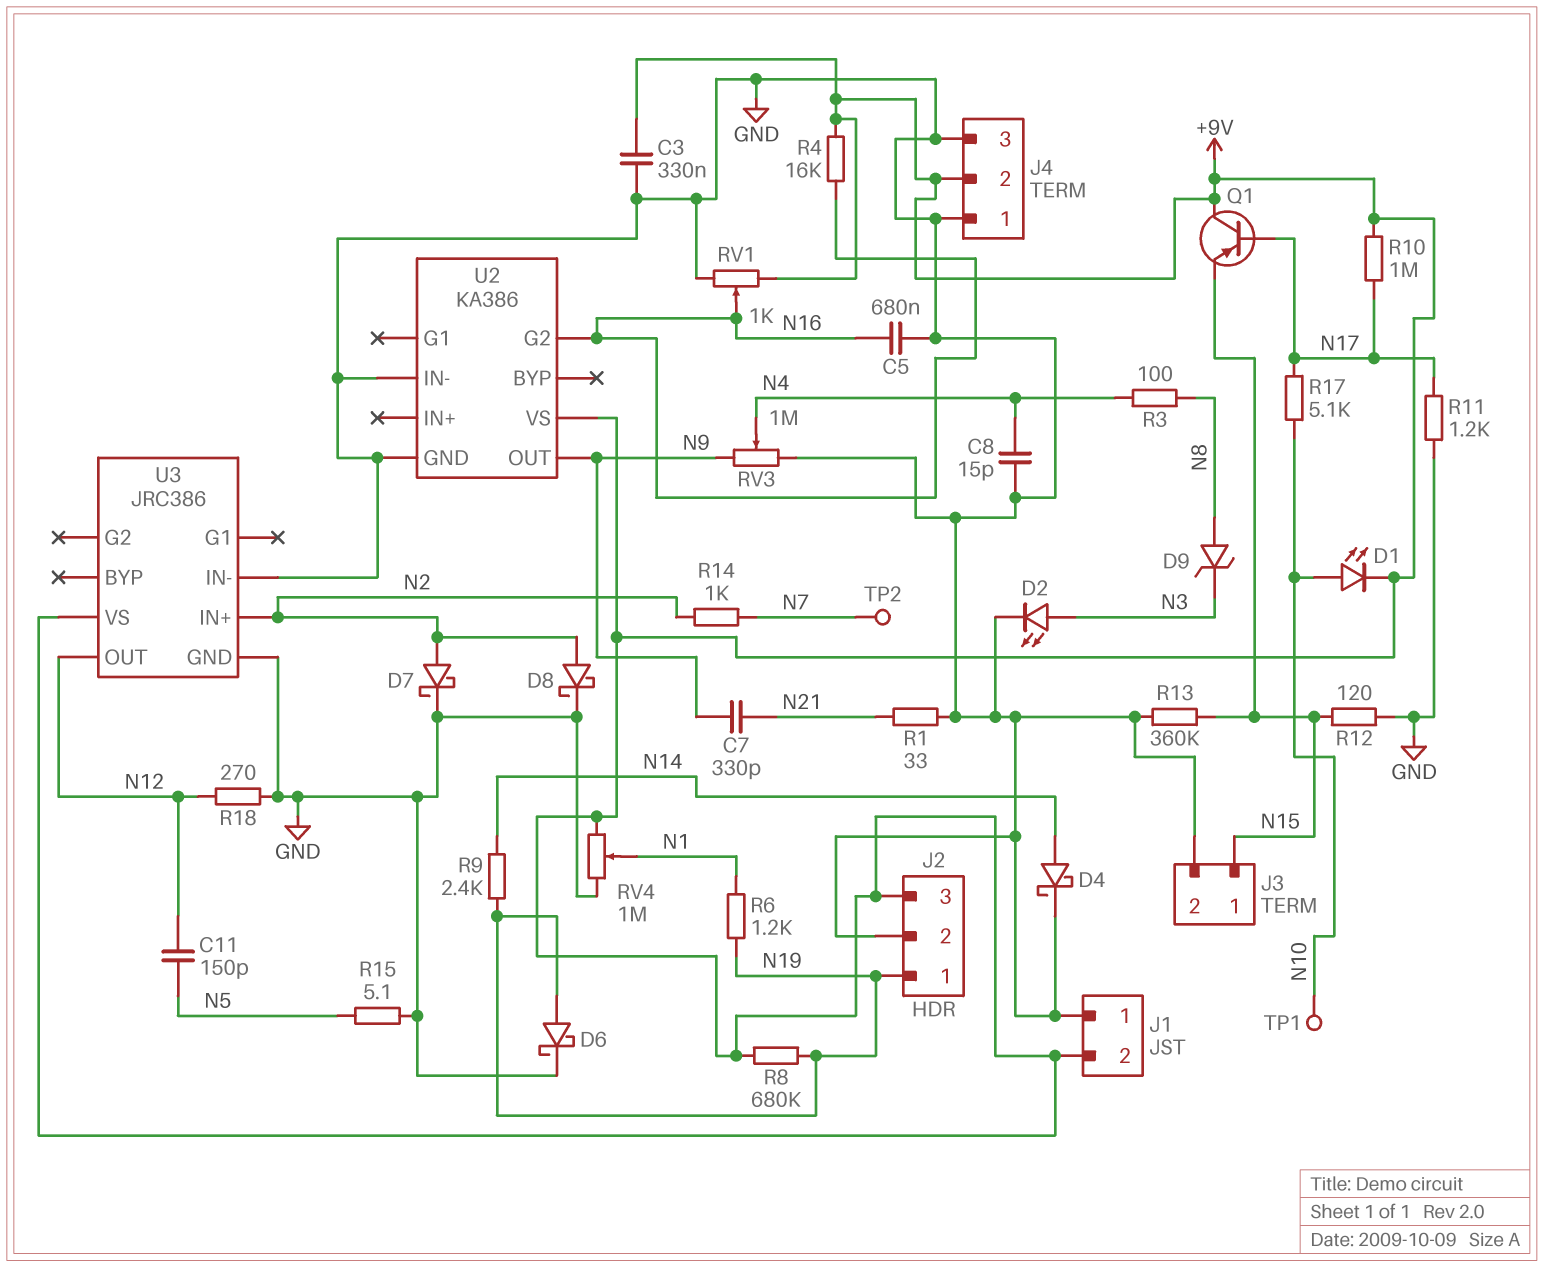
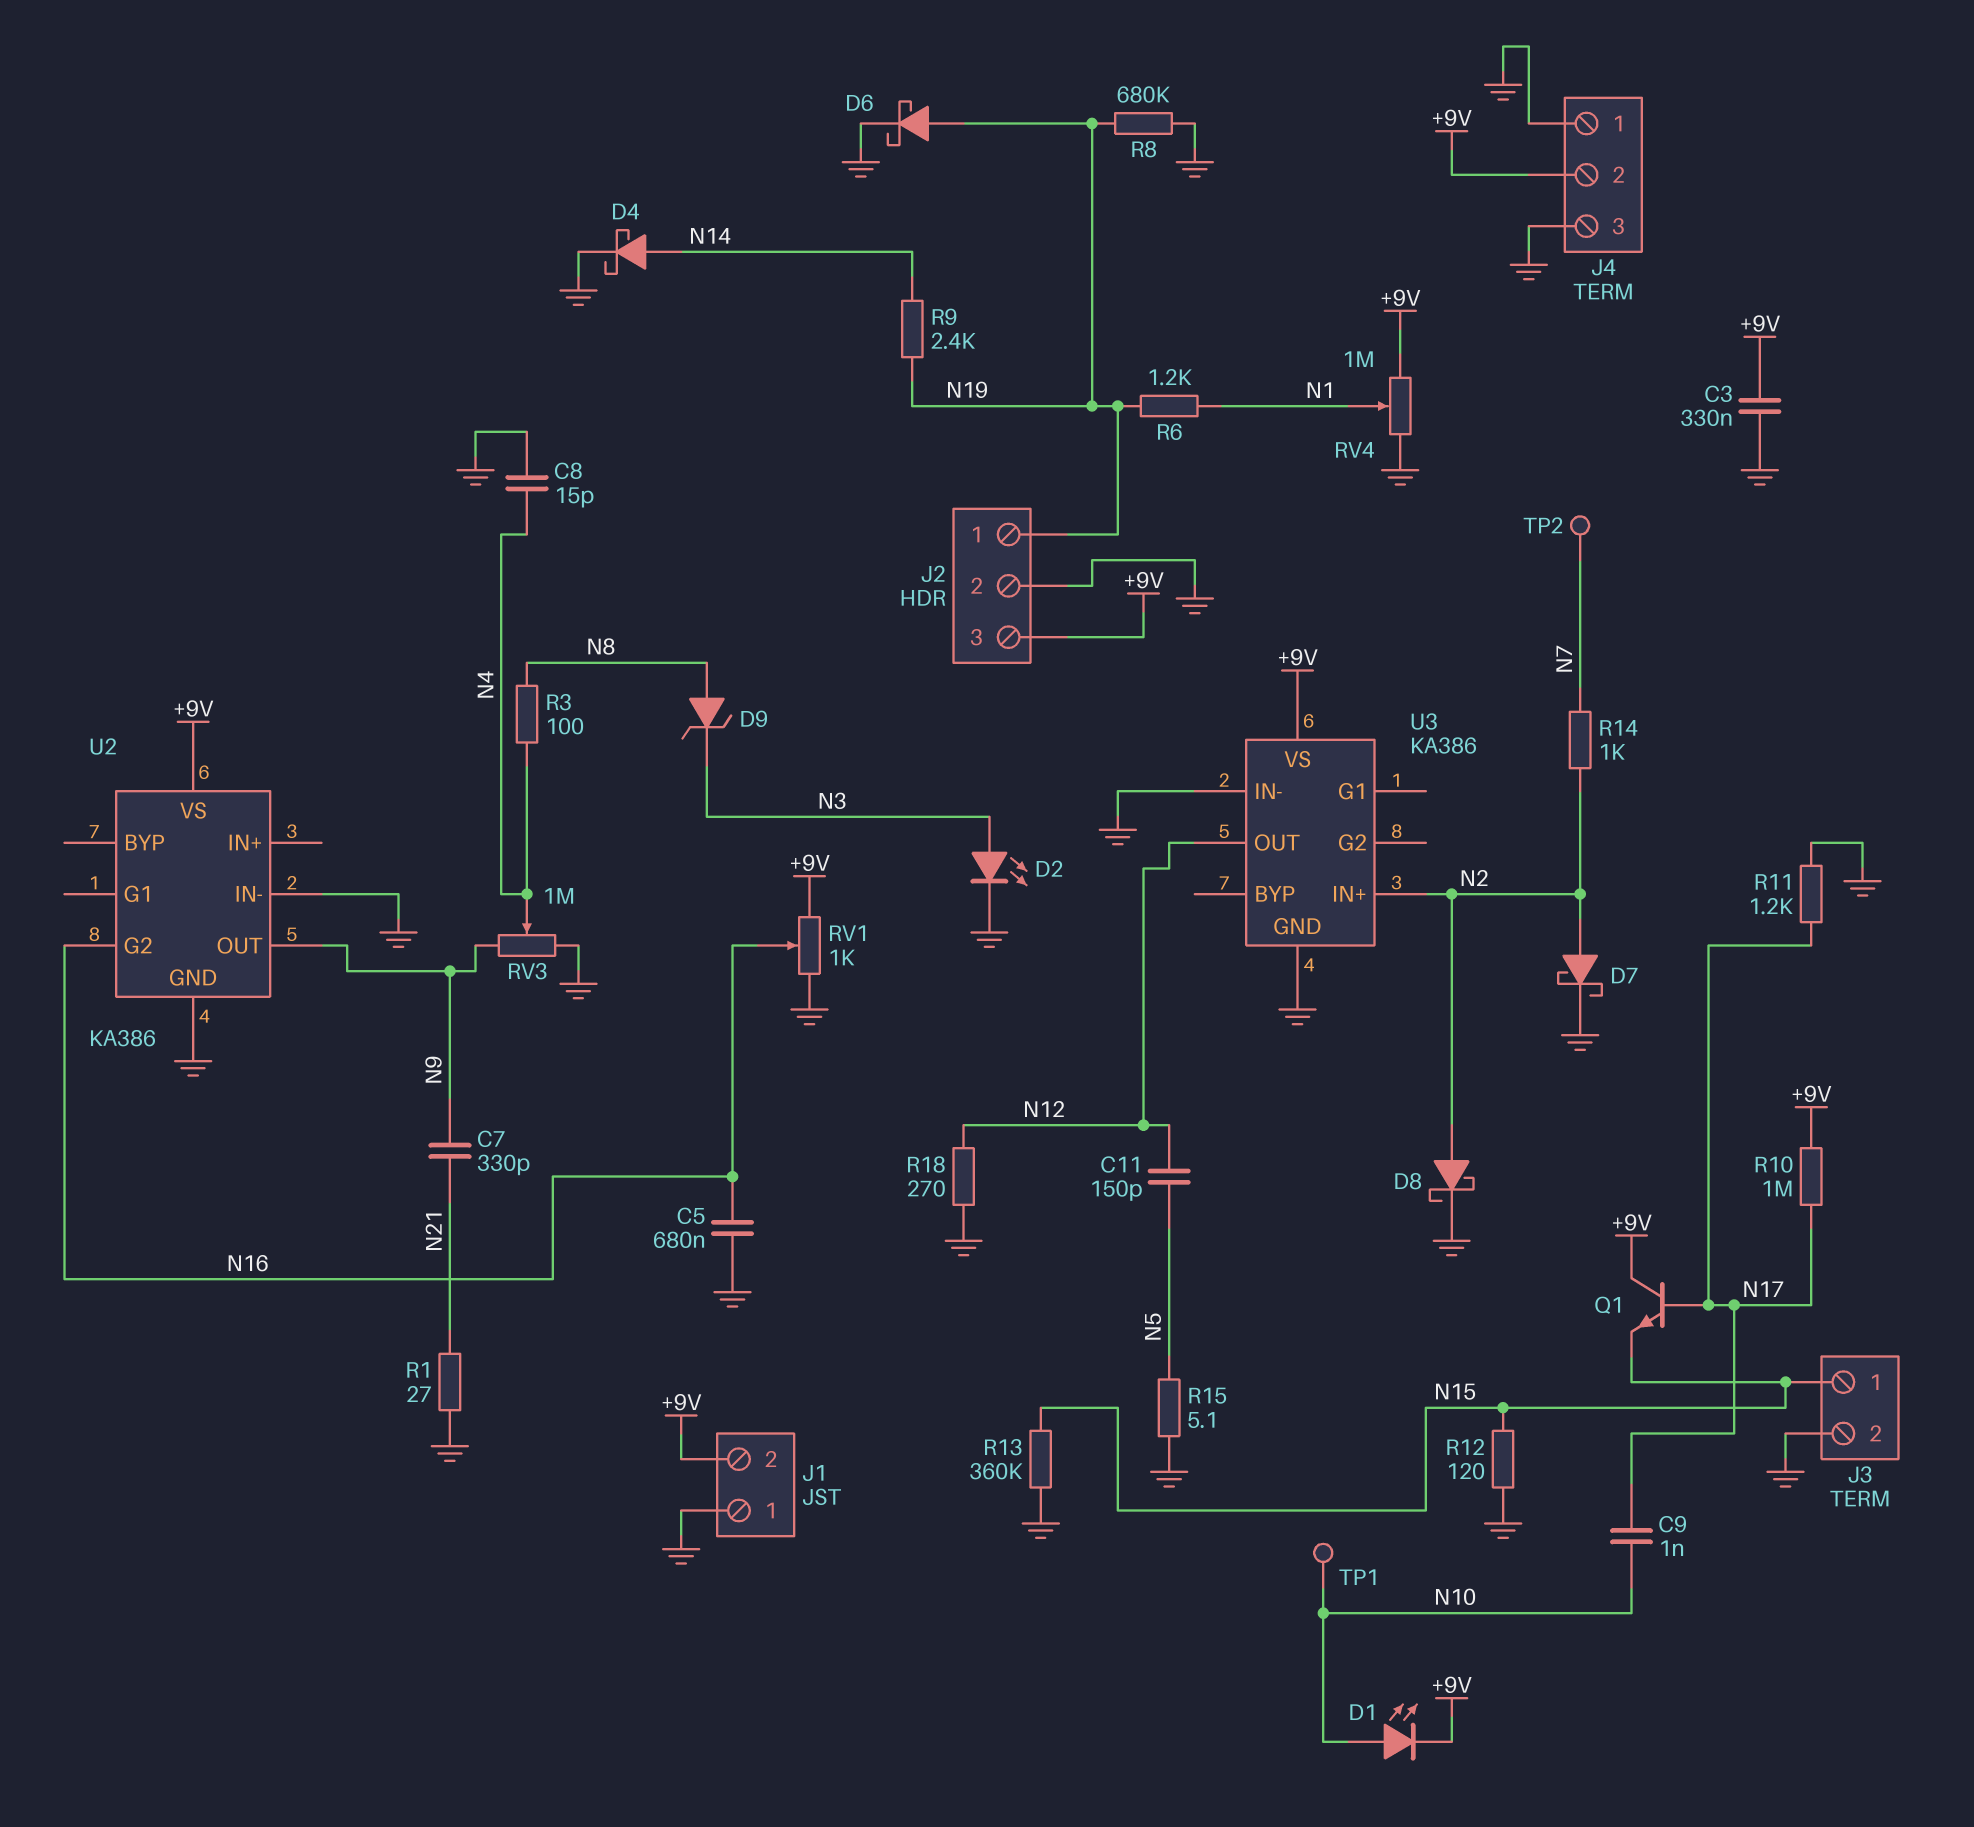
C9: none -> 1nF (N10, N17)
Q1: PNP (B N17, C +9V, E N15) -> NPN (B N17, C +9V, E N15)
R1: 33 (GND, N21) -> 27 (GND, N21)
R4: 16k (+9V, N16) -> none
R8: 680k (+9V, N19) -> 680k (GND, N19)
R17: 5.1k (N10, N17) -> none
U3: JRC386 -> KA386

